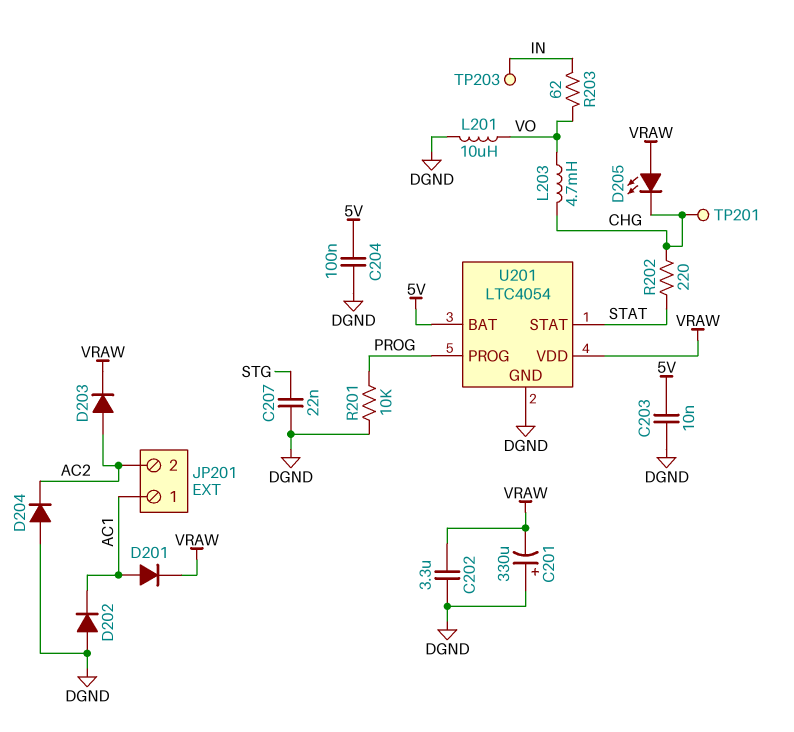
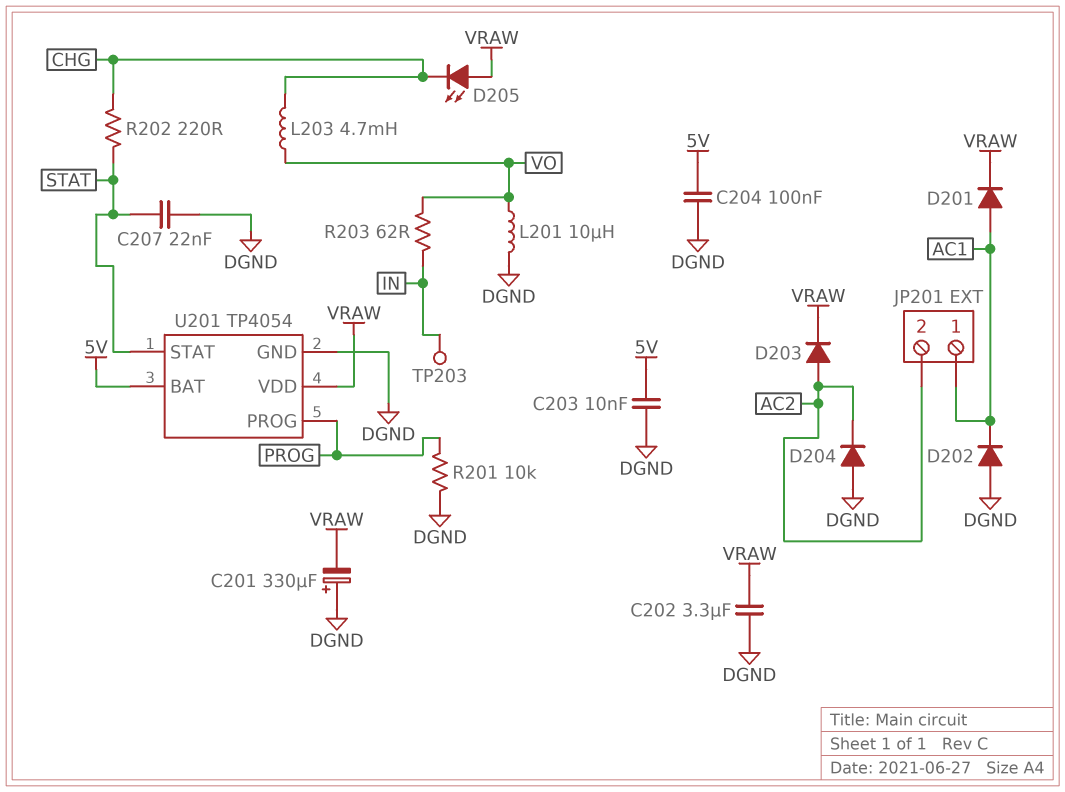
C207: 22nF (DGND, STG) -> 22nF (DGND, STAT)
TP201: test point (CHG) -> none
U201: LTC4054 -> TP4054

